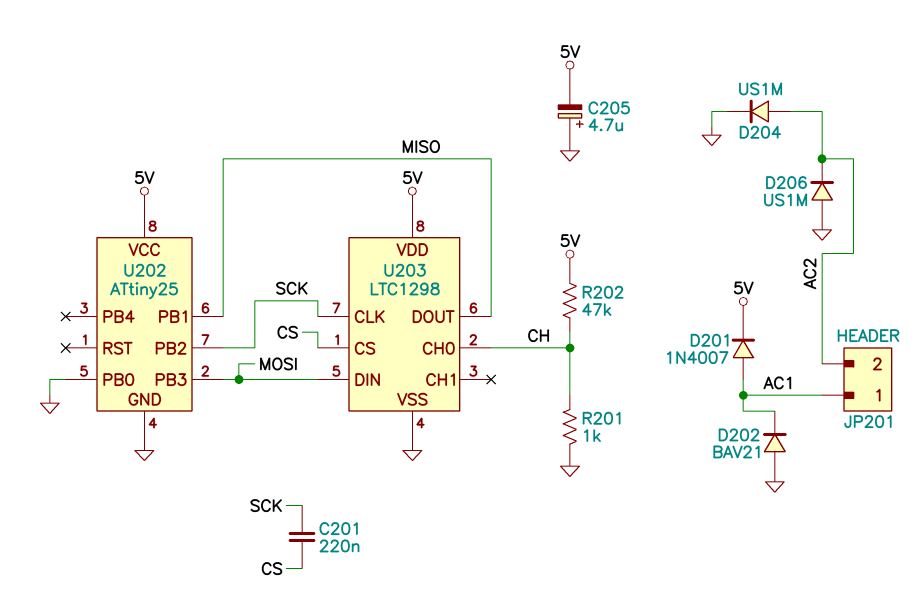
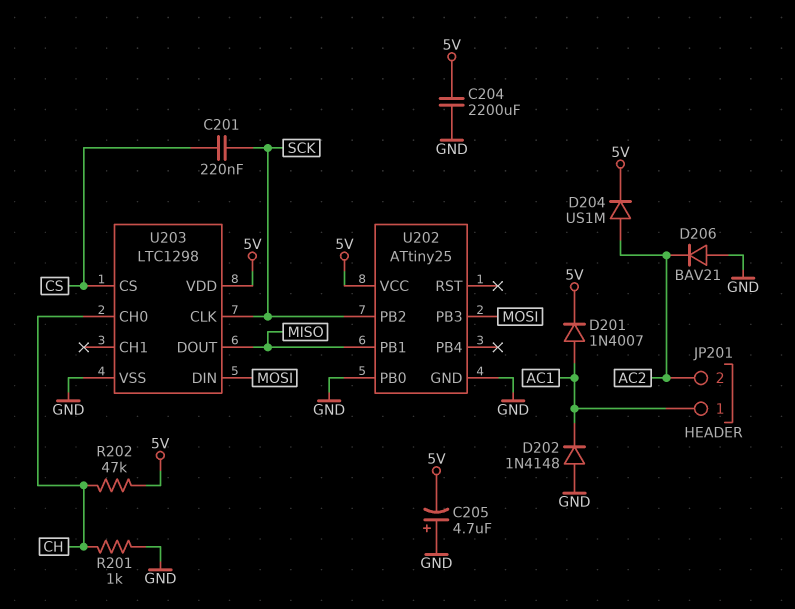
C204: none -> 2200uF (5V, GND)
D202: diode BAV21 (A GND, K AC1) -> diode 1N4148 (A GND, K AC1)
D204: diode US1M (A AC2, K GND) -> diode US1M (A AC2, K 5V)
D206: diode US1M (A GND, K AC2) -> diode BAV21 (A GND, K AC2)

